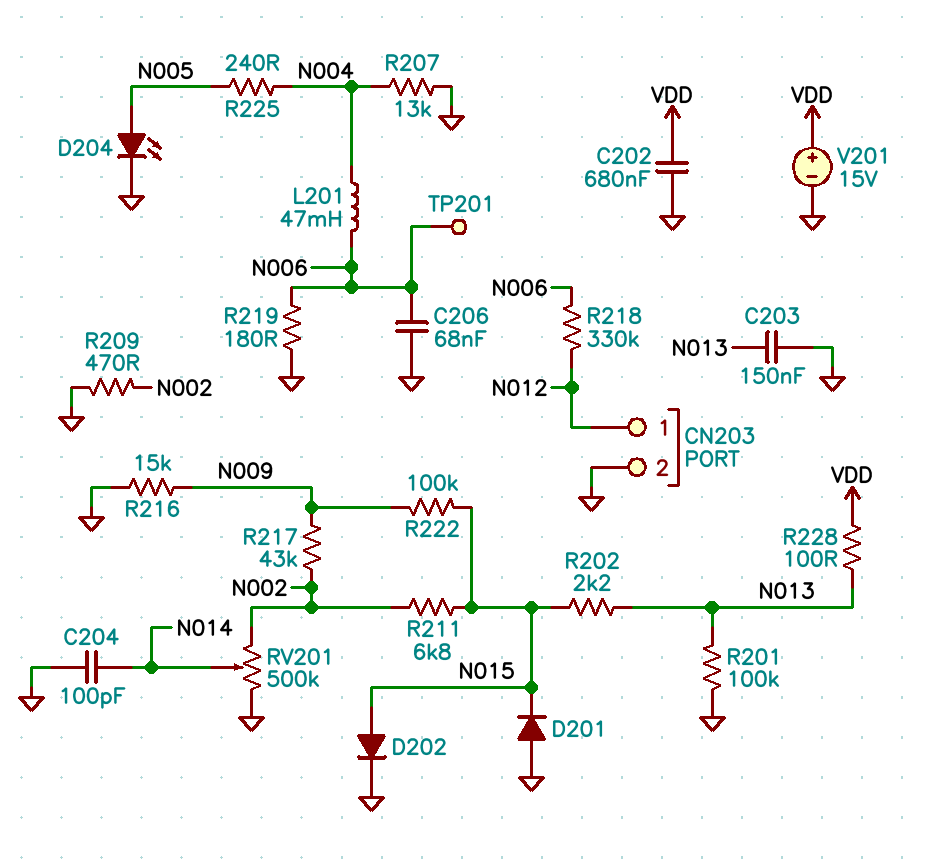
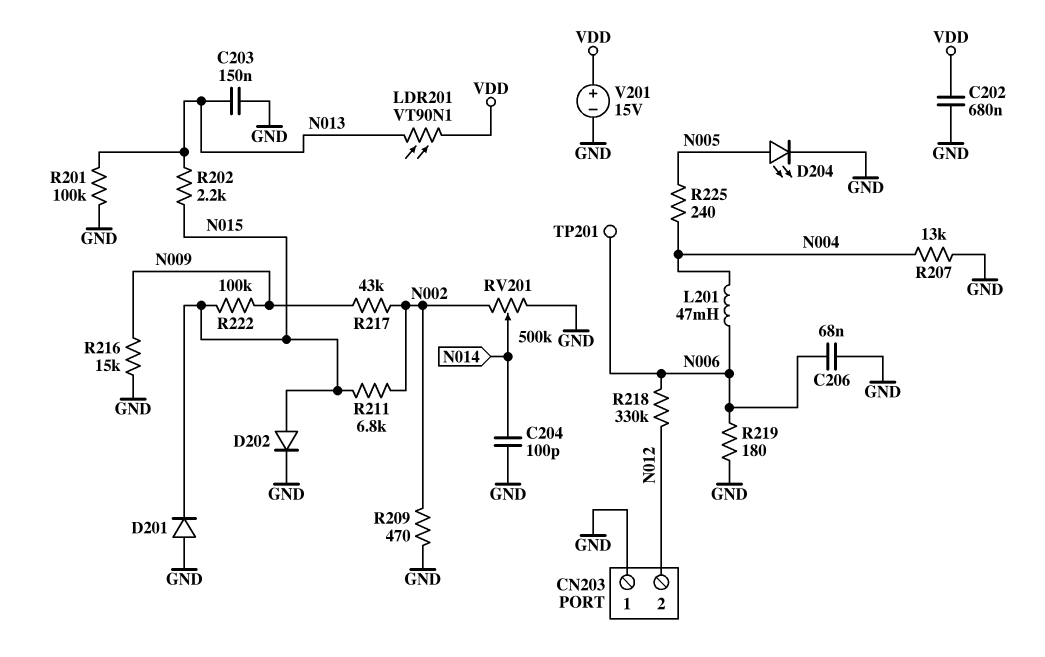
CN203 pin 1: N012 -> GND
CN203 pin 2: GND -> N012
LDR201: none -> VT90N1 (N013, VDD)
R228: 100 (N013, VDD) -> none

